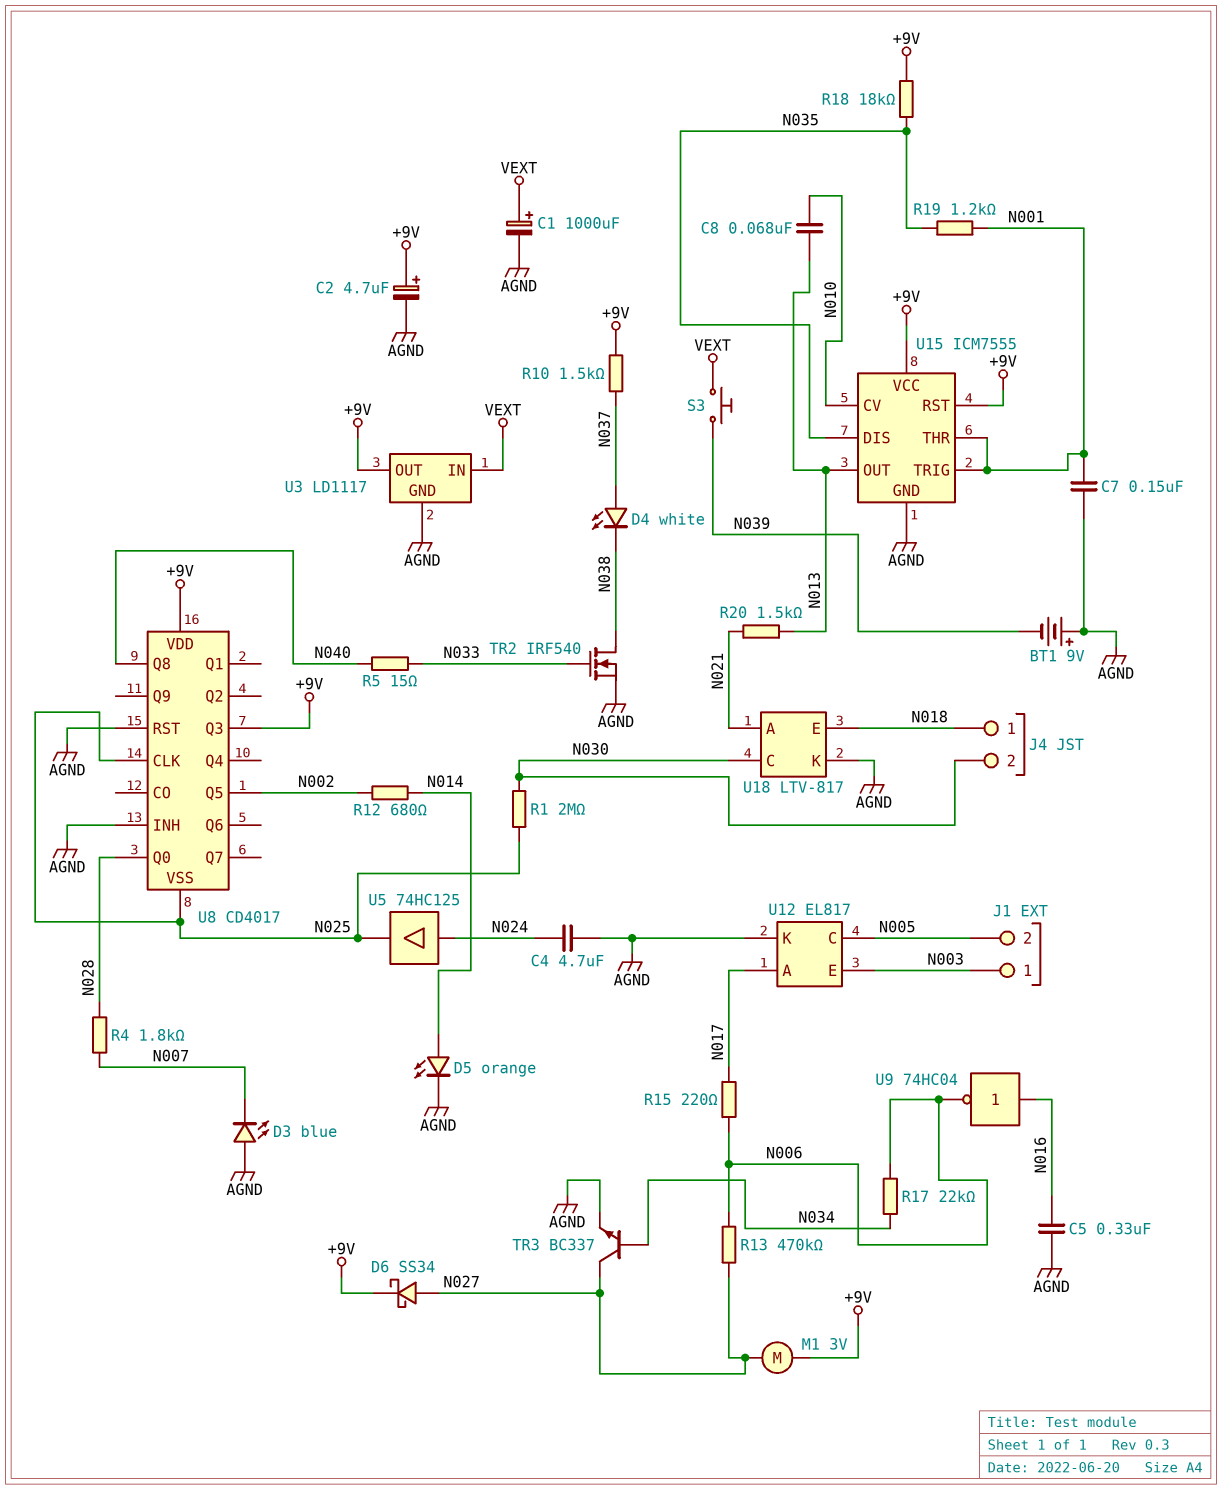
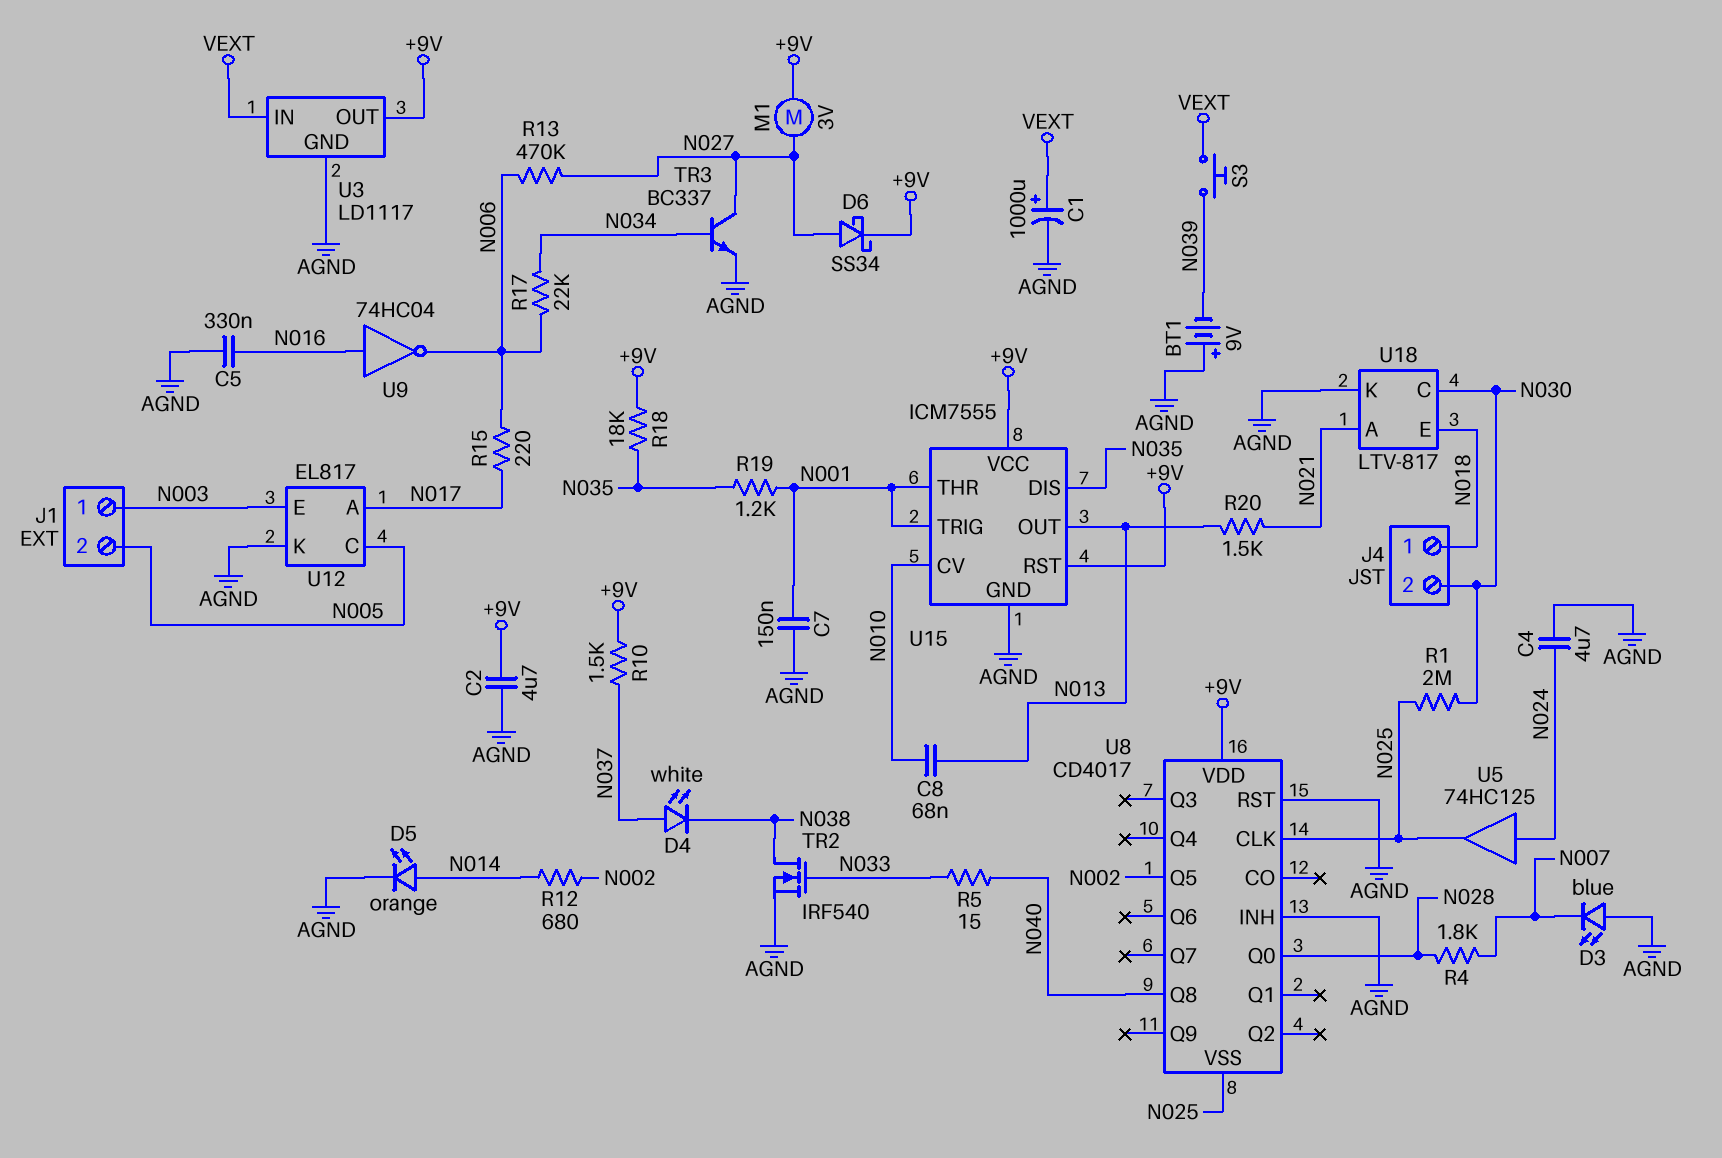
C2: 4.7uF (plus +9V, minus AGND) -> 4.7uF (+9V, AGND)
U8 pin Q3: +9V -> none

